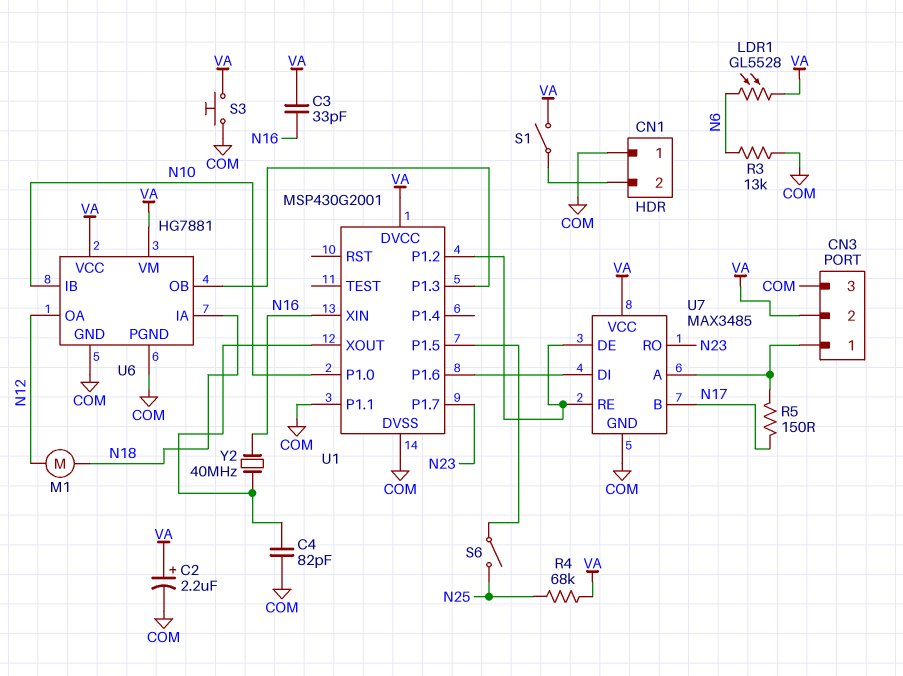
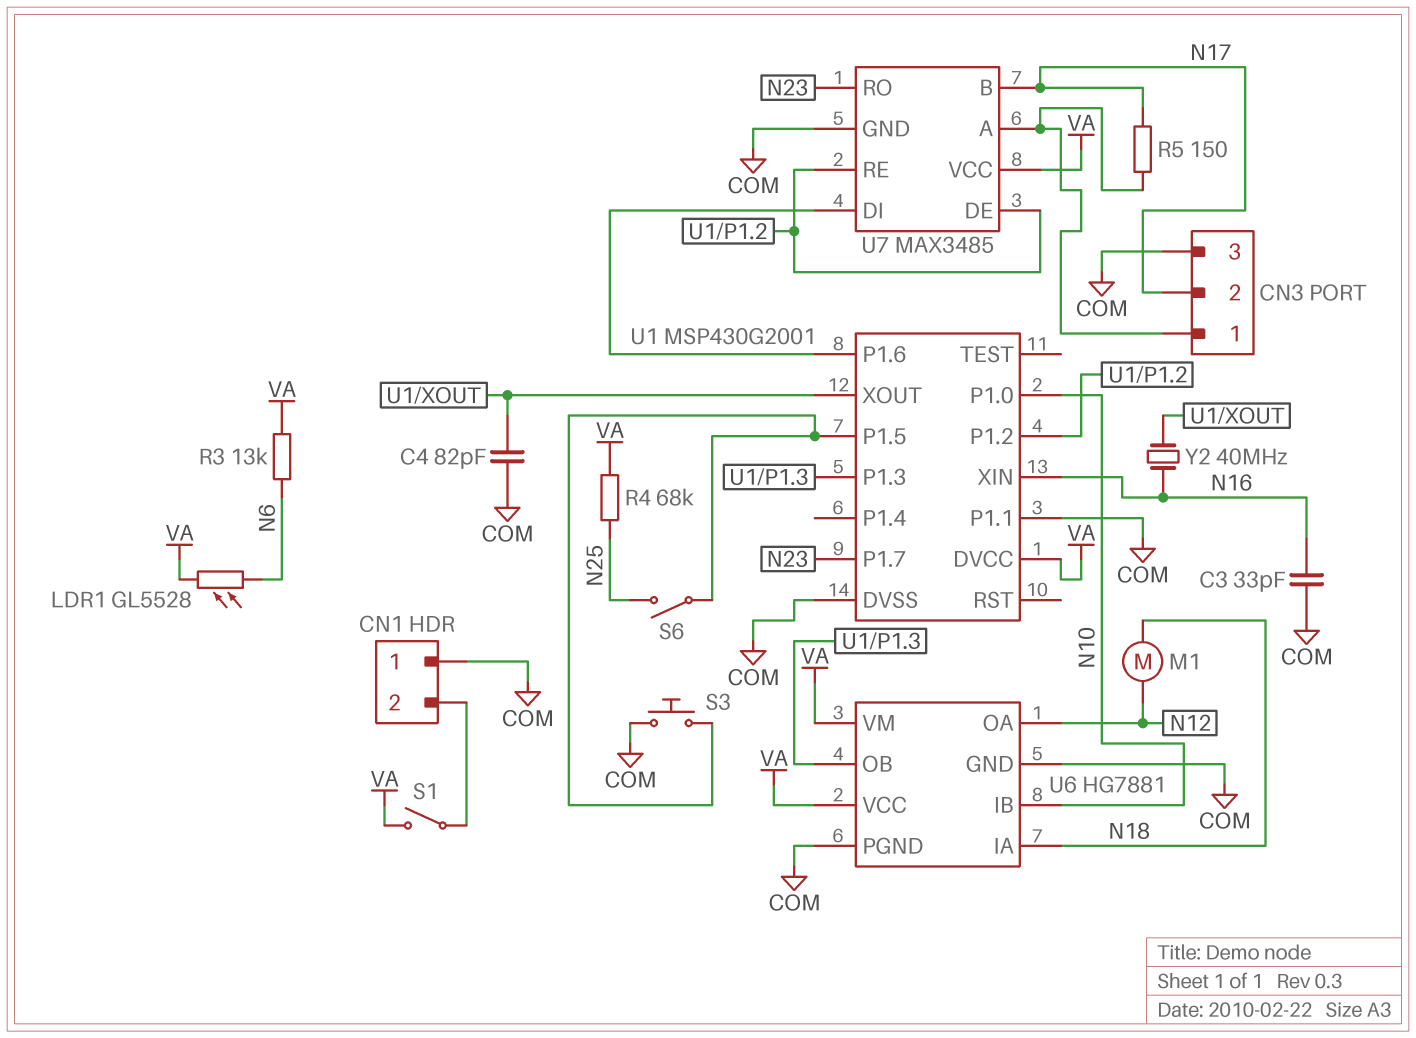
C2: 2.2uF (plus VA, minus COM) -> none
C3: 33pF (N16, VA) -> 33pF (COM, N16)
CN3 pin 2: VA -> N17
R3: 13k (COM, N6) -> 13k (N6, VA)
S3: button (COM, VA) -> button (COM, U1/P1.5)

